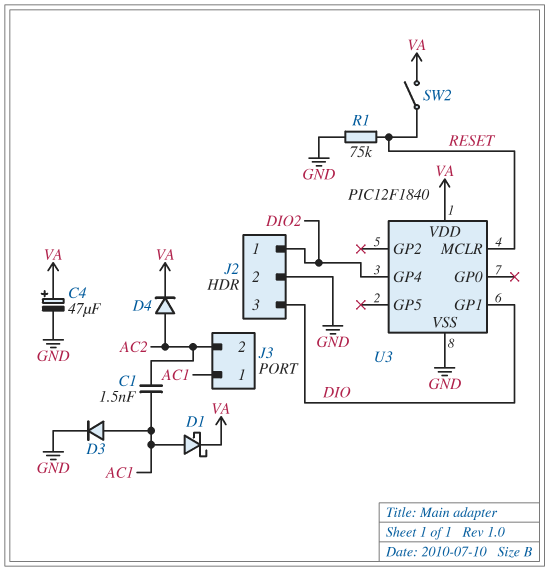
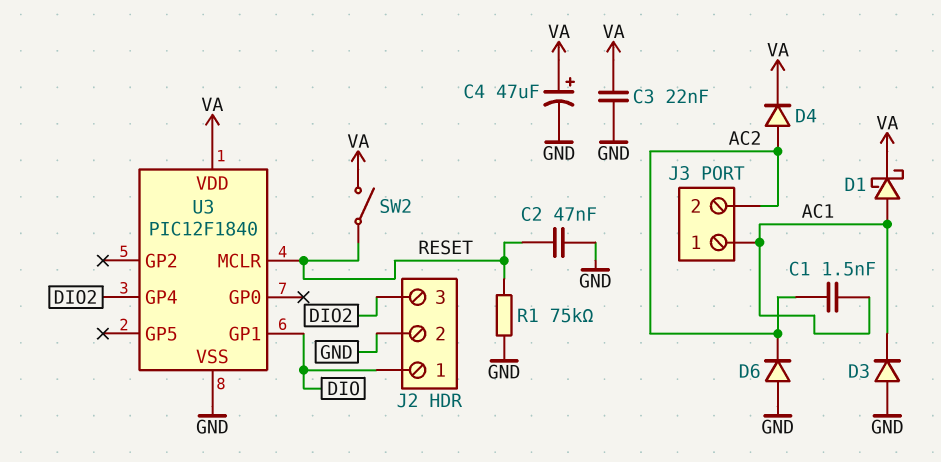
C2: none -> 47nF (GND, RESET)
C3: none -> 22nF (GND, VA)
D3: diode (A AC1, K GND) -> diode (A GND, K AC1)
D6: none -> diode (A GND, K AC2)
J2 pin 1: DIO2 -> DIO
J2 pin 3: DIO -> DIO2

